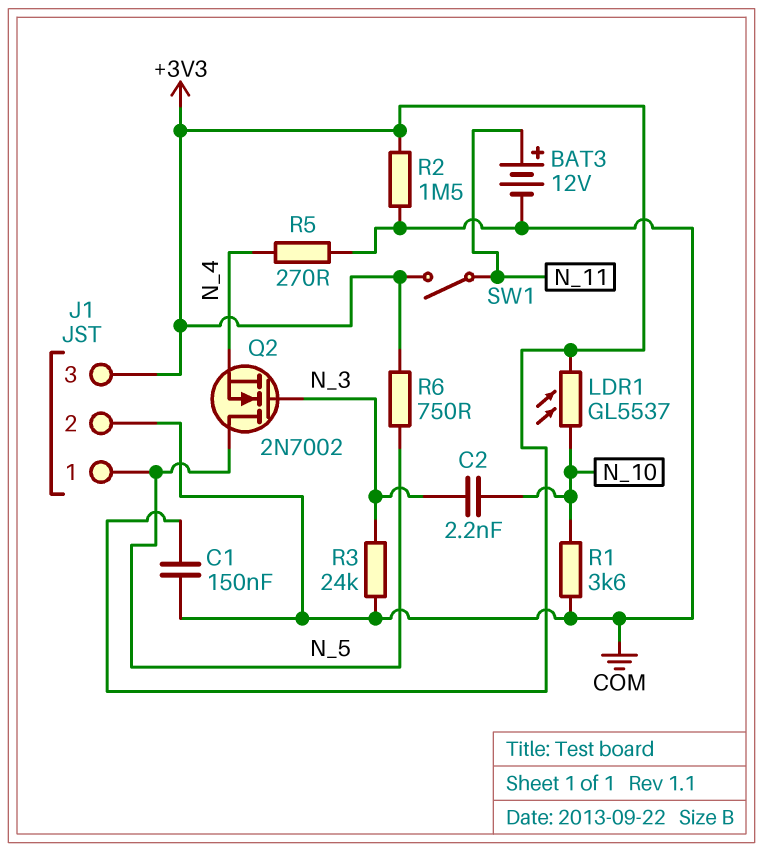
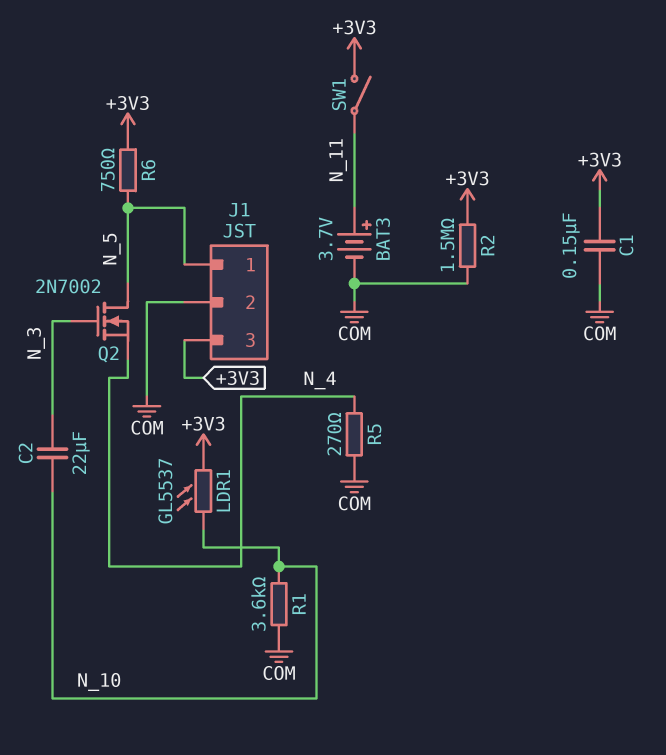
BAT3: 12V (plus N_11, minus COM) -> 3.7V (plus N_11, minus COM)
C2: 2.2nF (N_3, N_10) -> 22uF (N_3, N_10)
R3: 24k (COM, N_3) -> none

